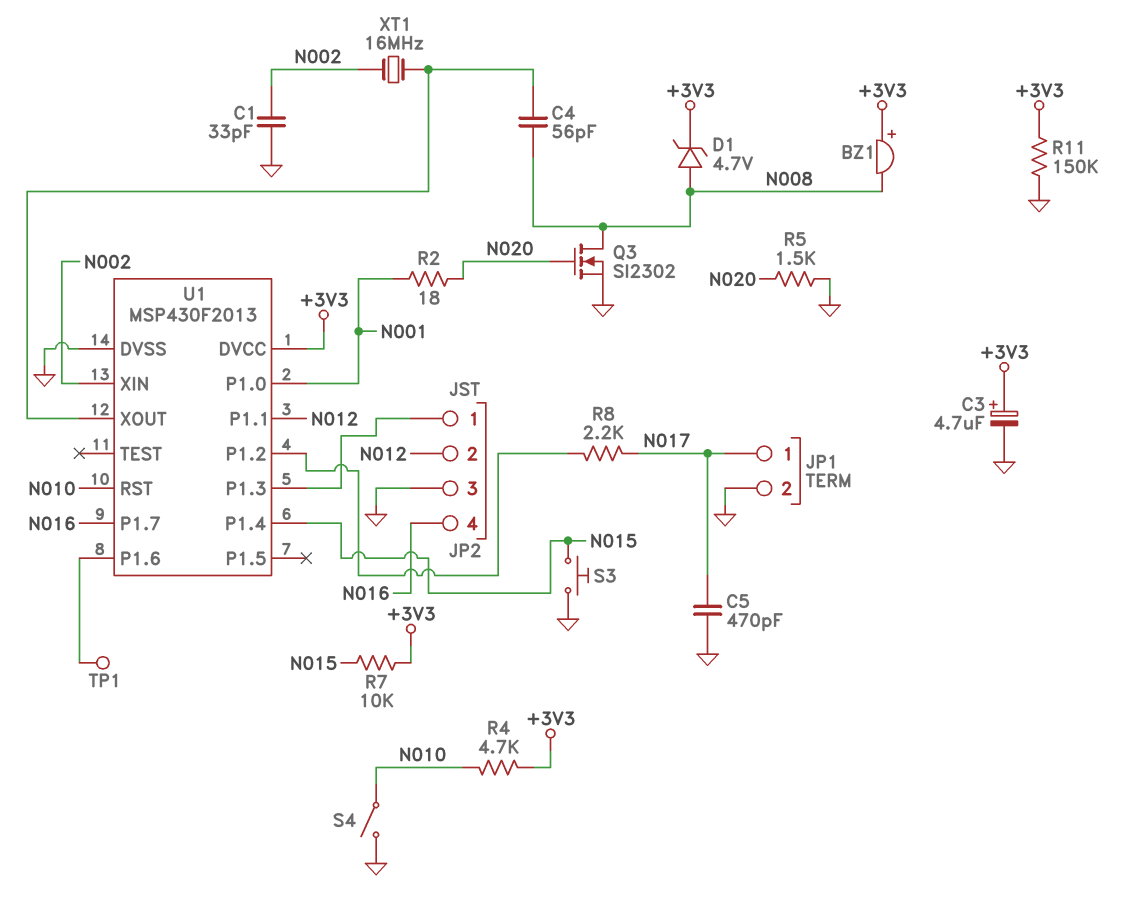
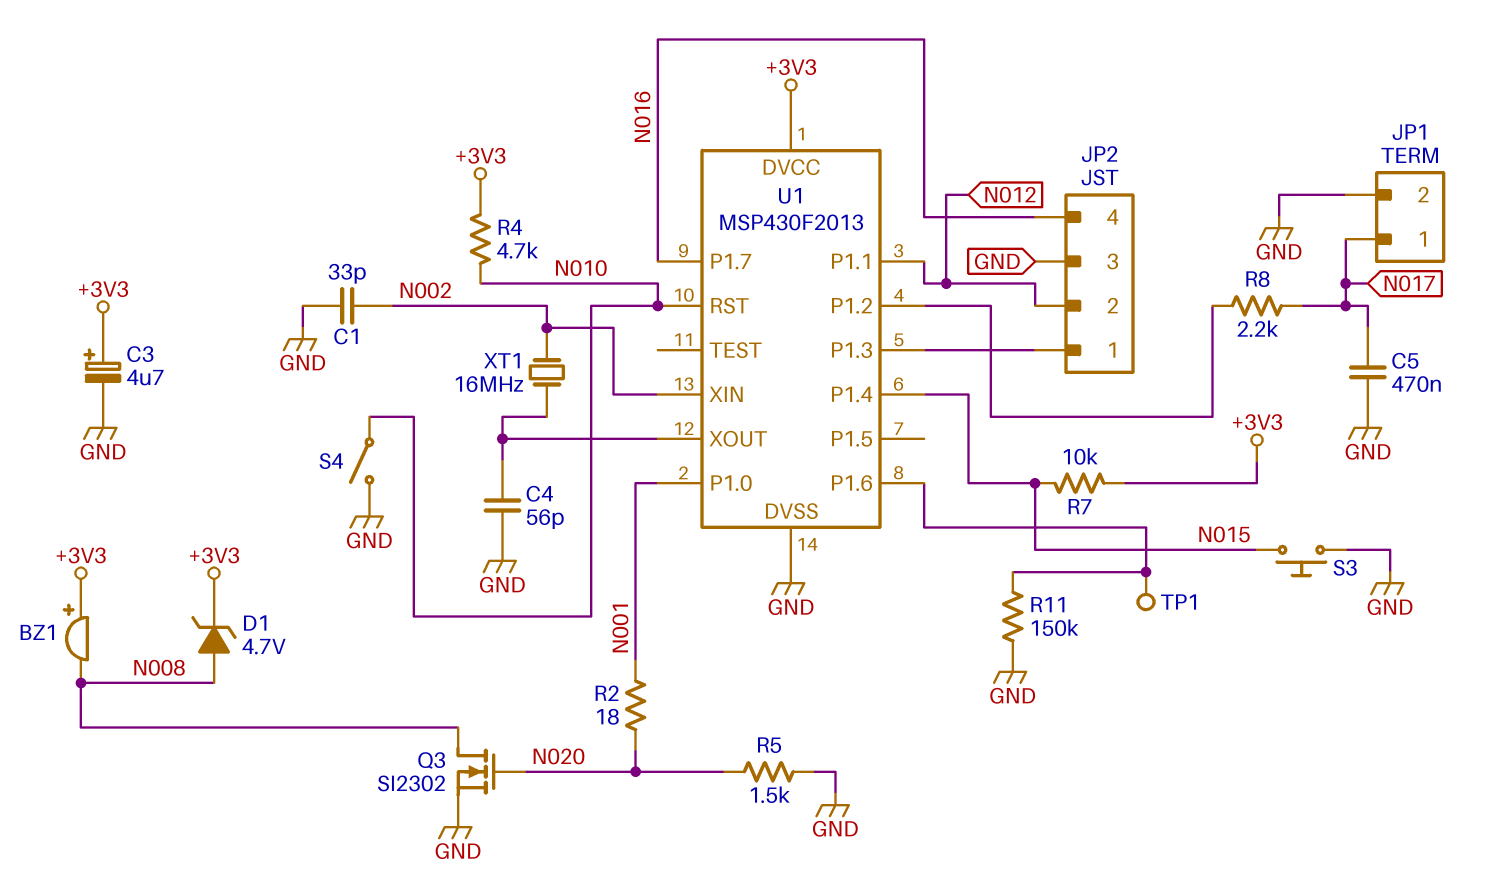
C4: 56pF (N008, U1/XOUT) -> 56pF (GND, U1/XOUT)
C5: 470pF (GND, N017) -> 470nF (GND, N017)
R11: 150k (+3V3, GND) -> 150k (GND, U1/P1.6)

